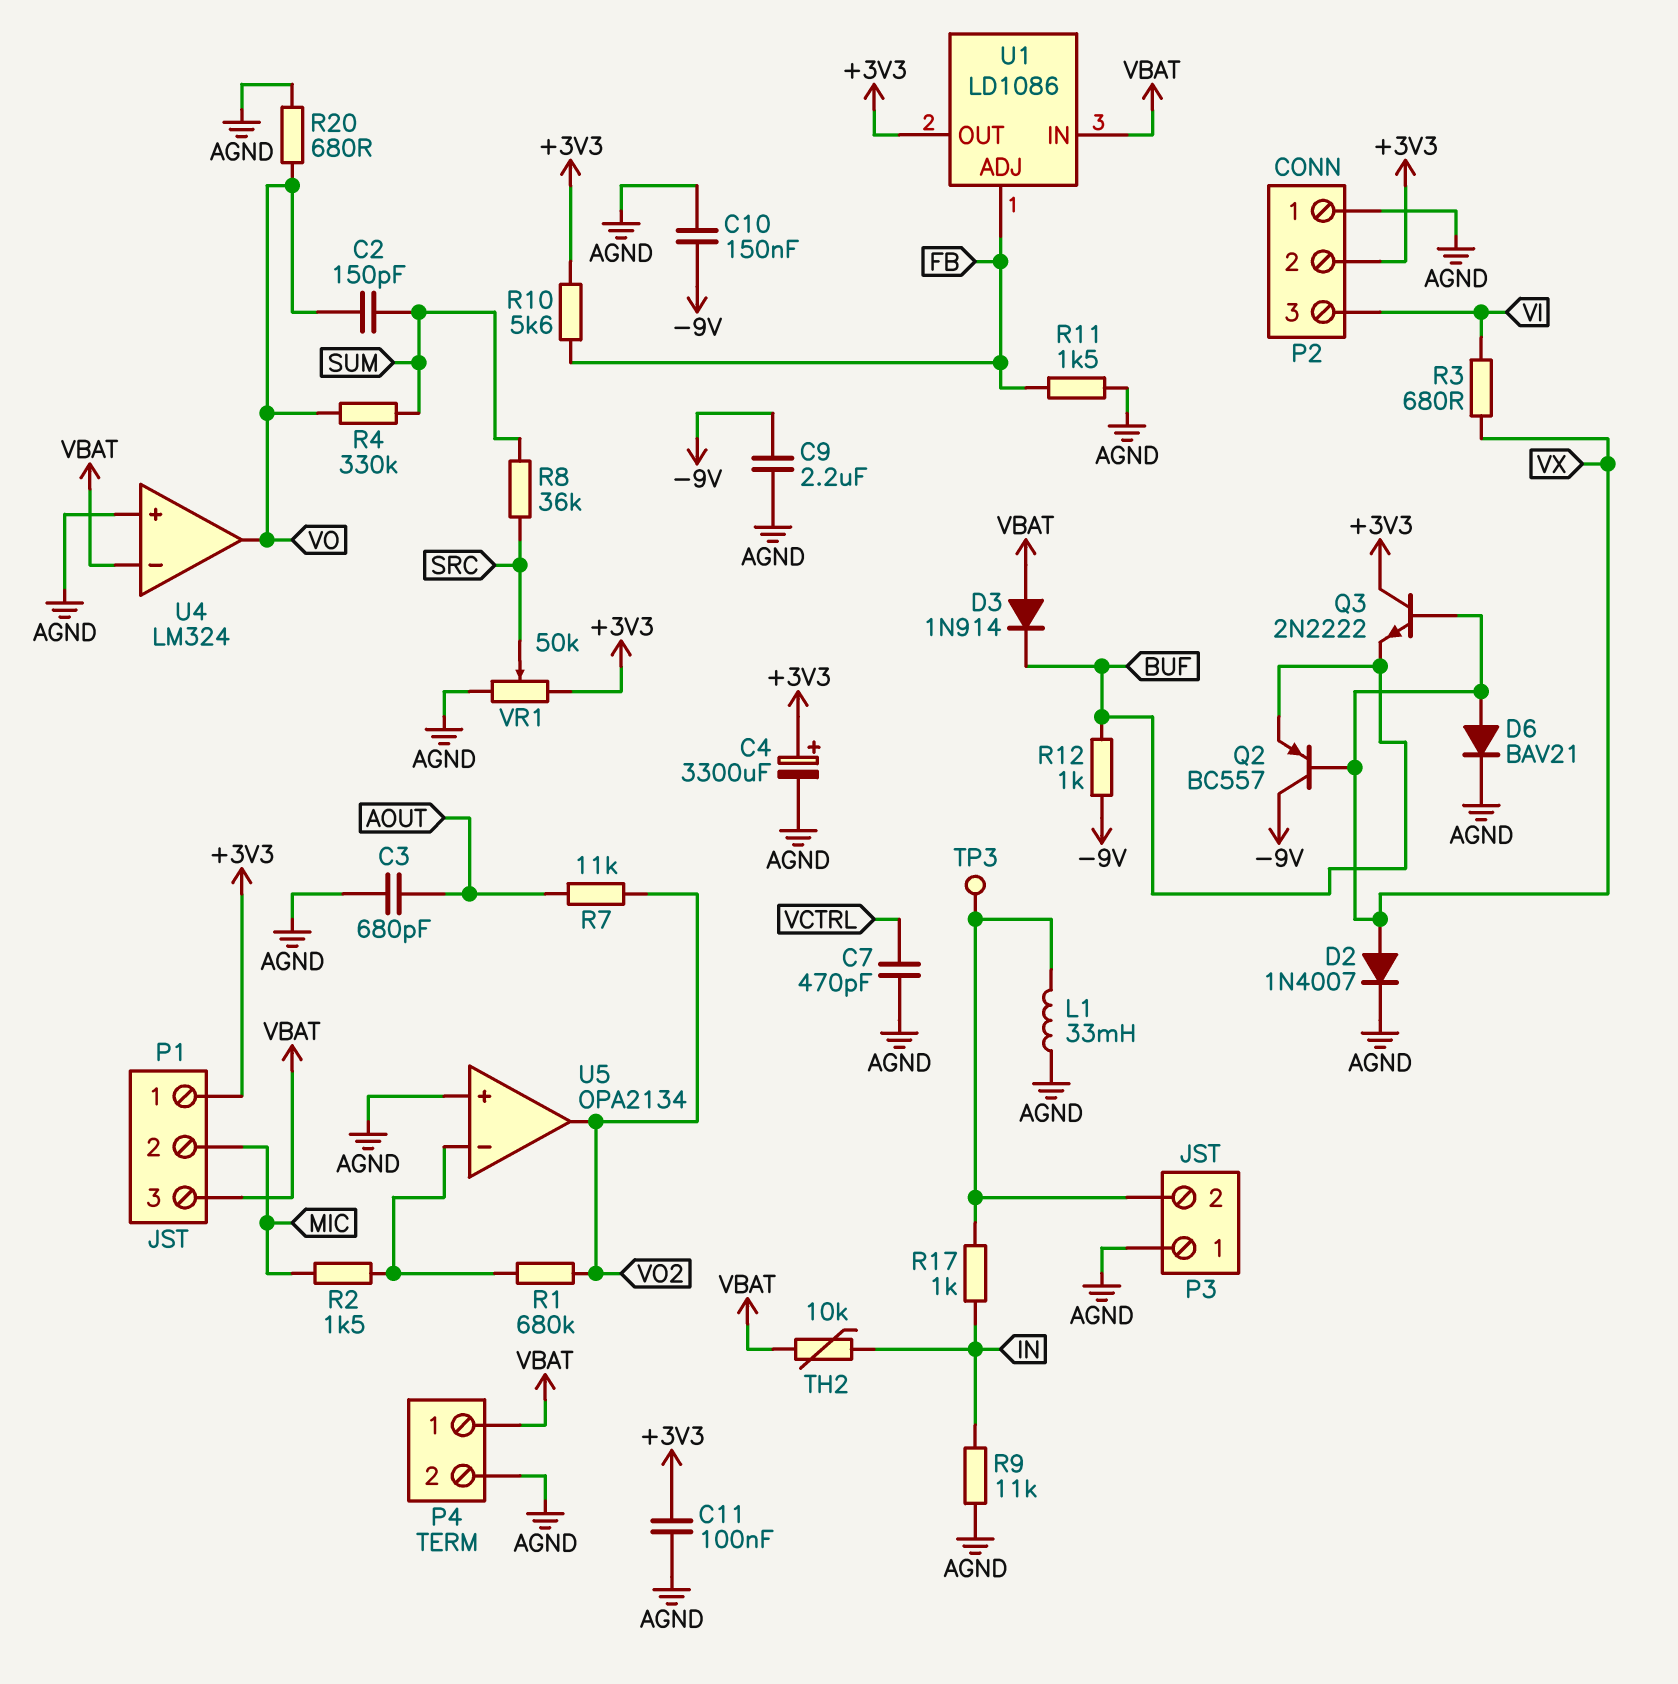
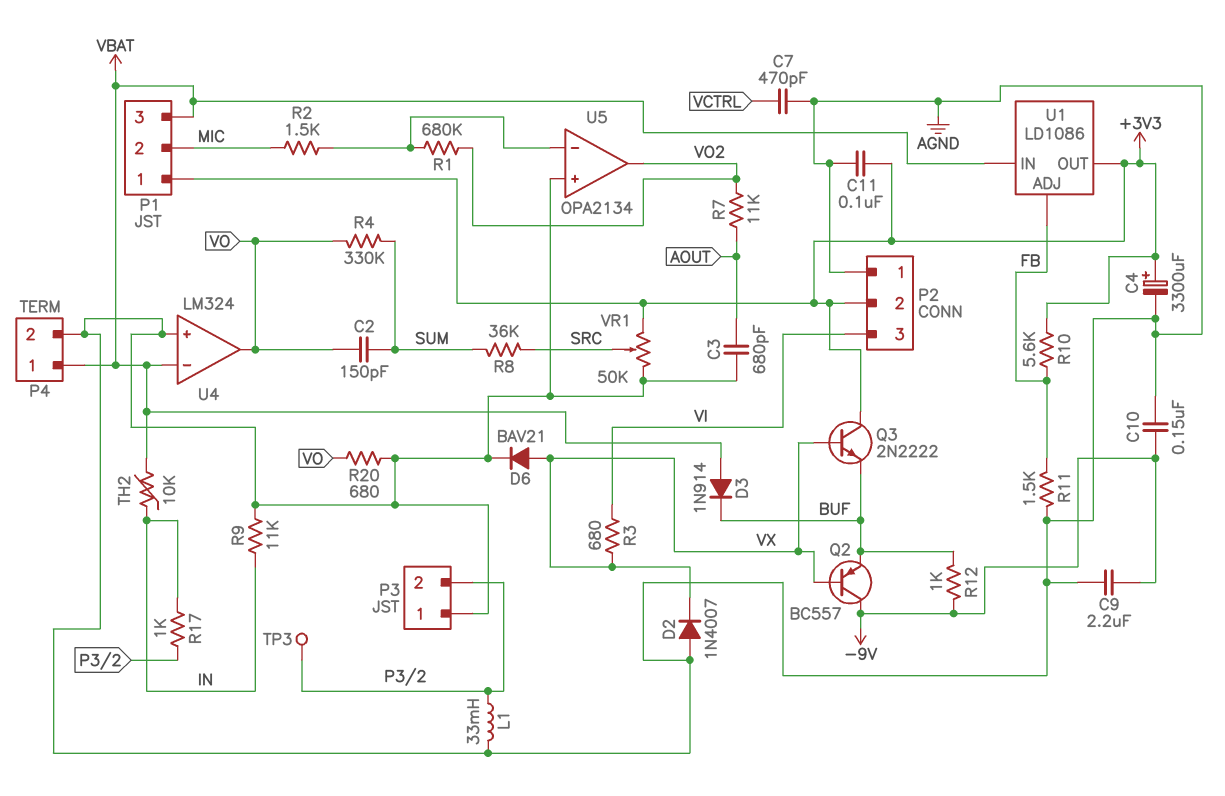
D2: diode 1N4007 (A VX, K AGND) -> diode 1N4007 (A AGND, K VX)

